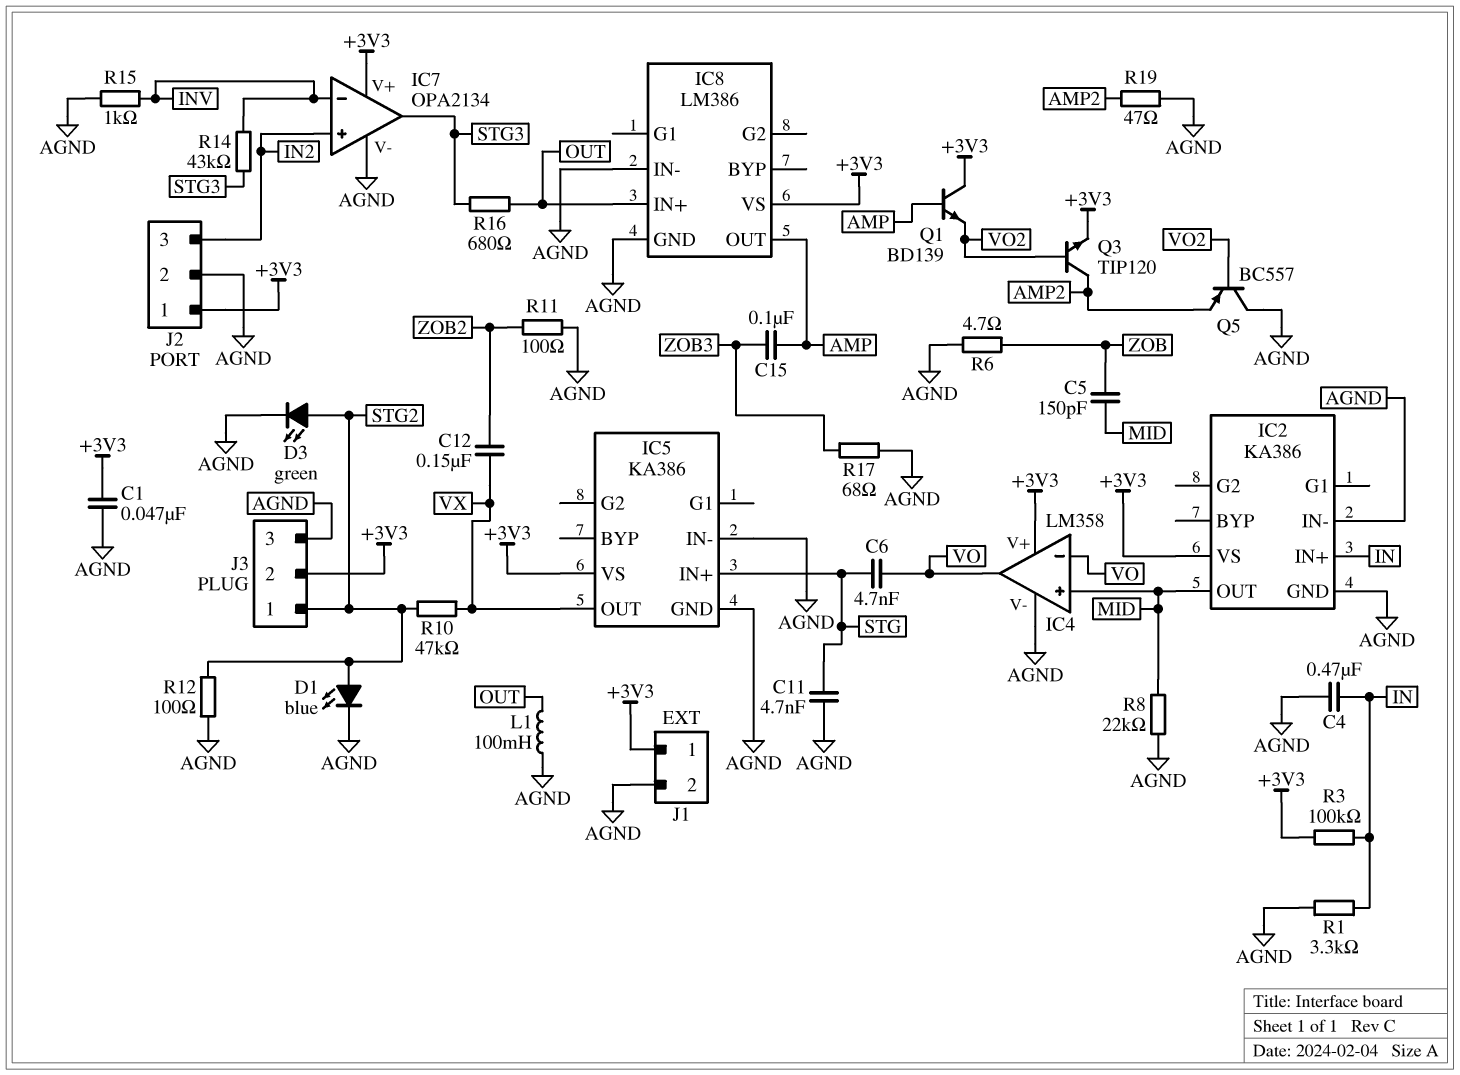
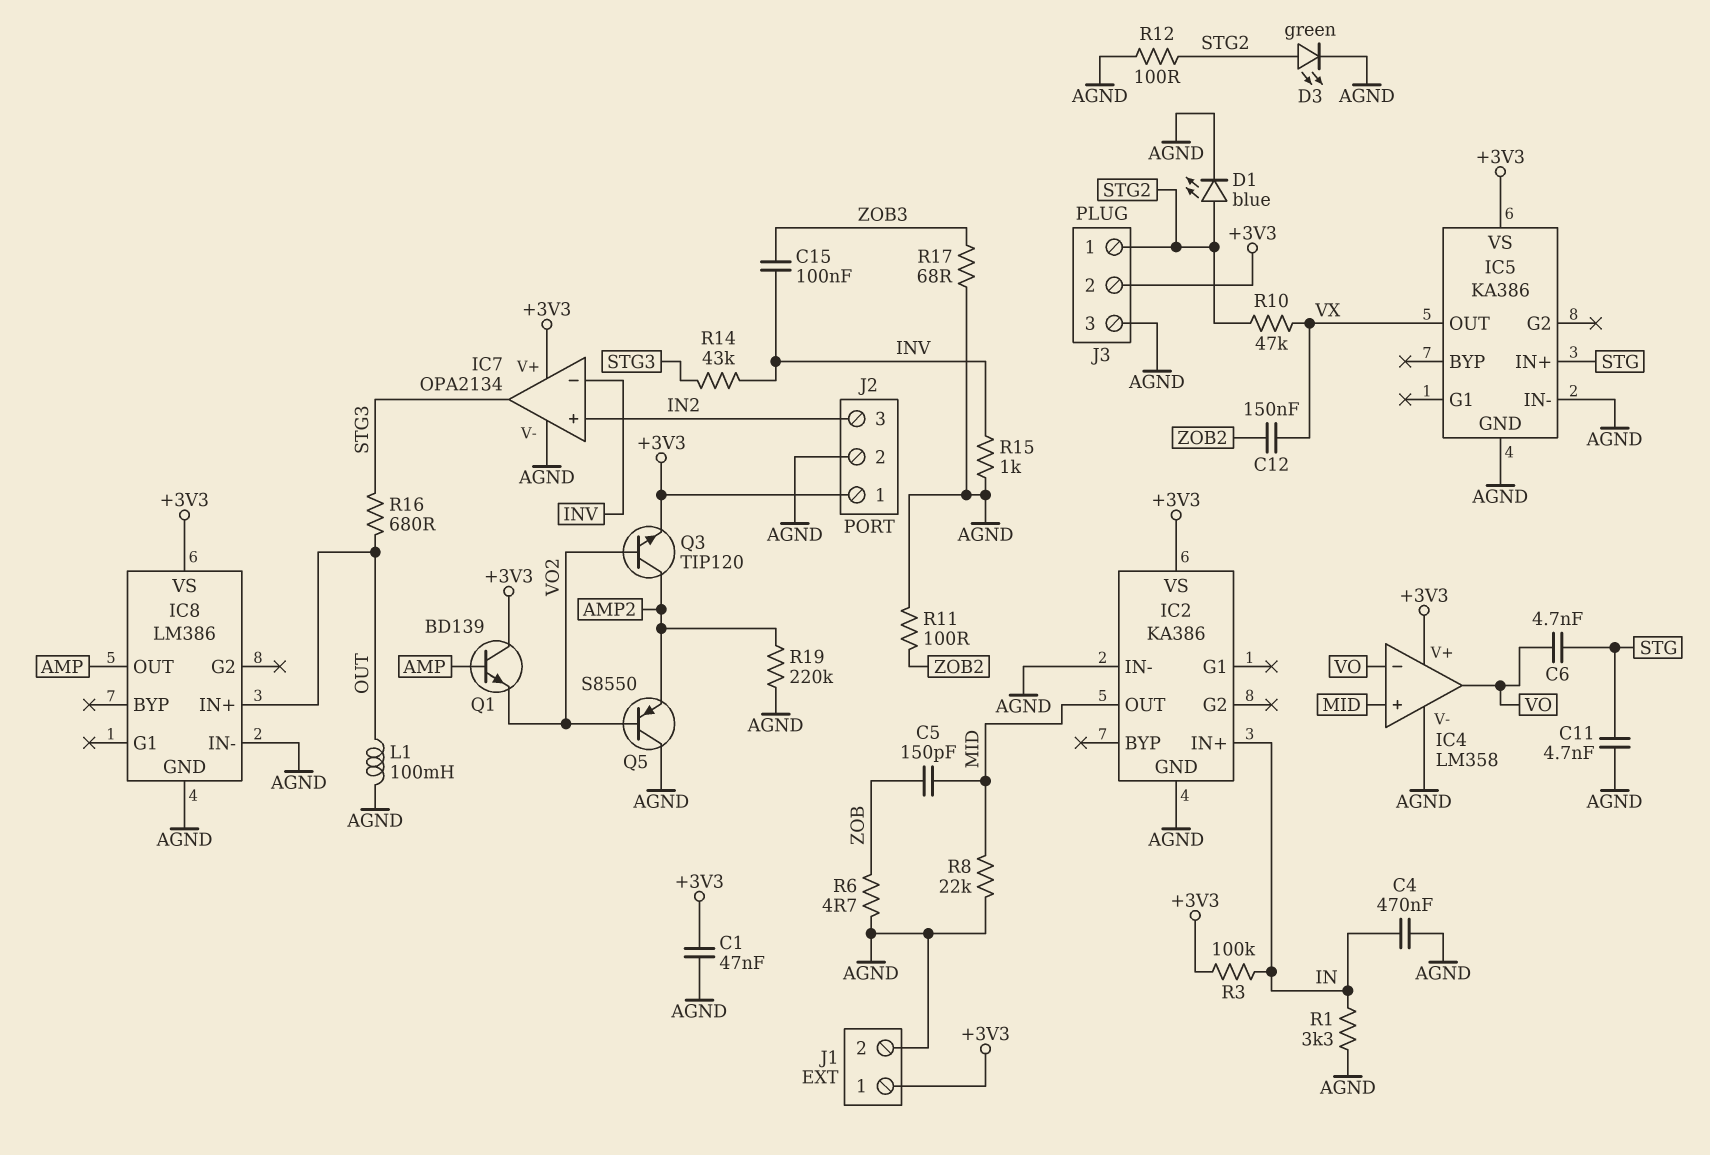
C15: 100nF (AMP, ZOB3) -> 100nF (INV, ZOB3)
Q5: PNP BC557 (B VO2, C AGND, E AMP2) -> PNP S8550 (B VO2, C AGND, E AMP2)
R19: 47 (AGND, AMP2) -> 220k (AGND, AMP2)

